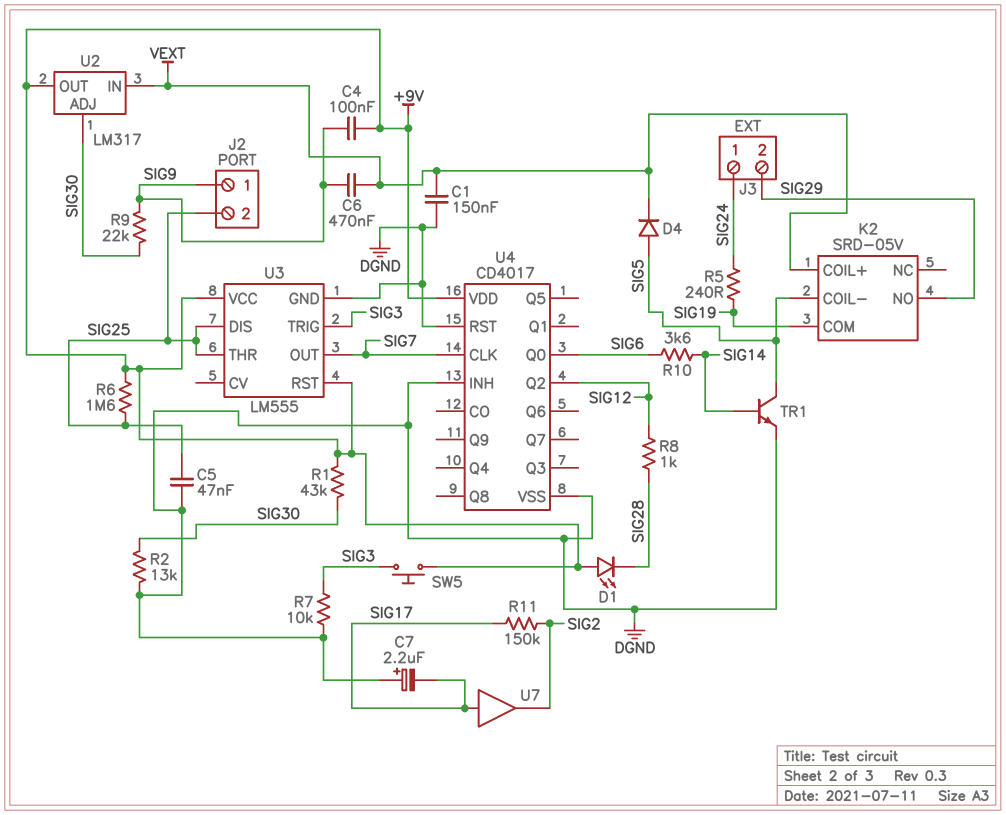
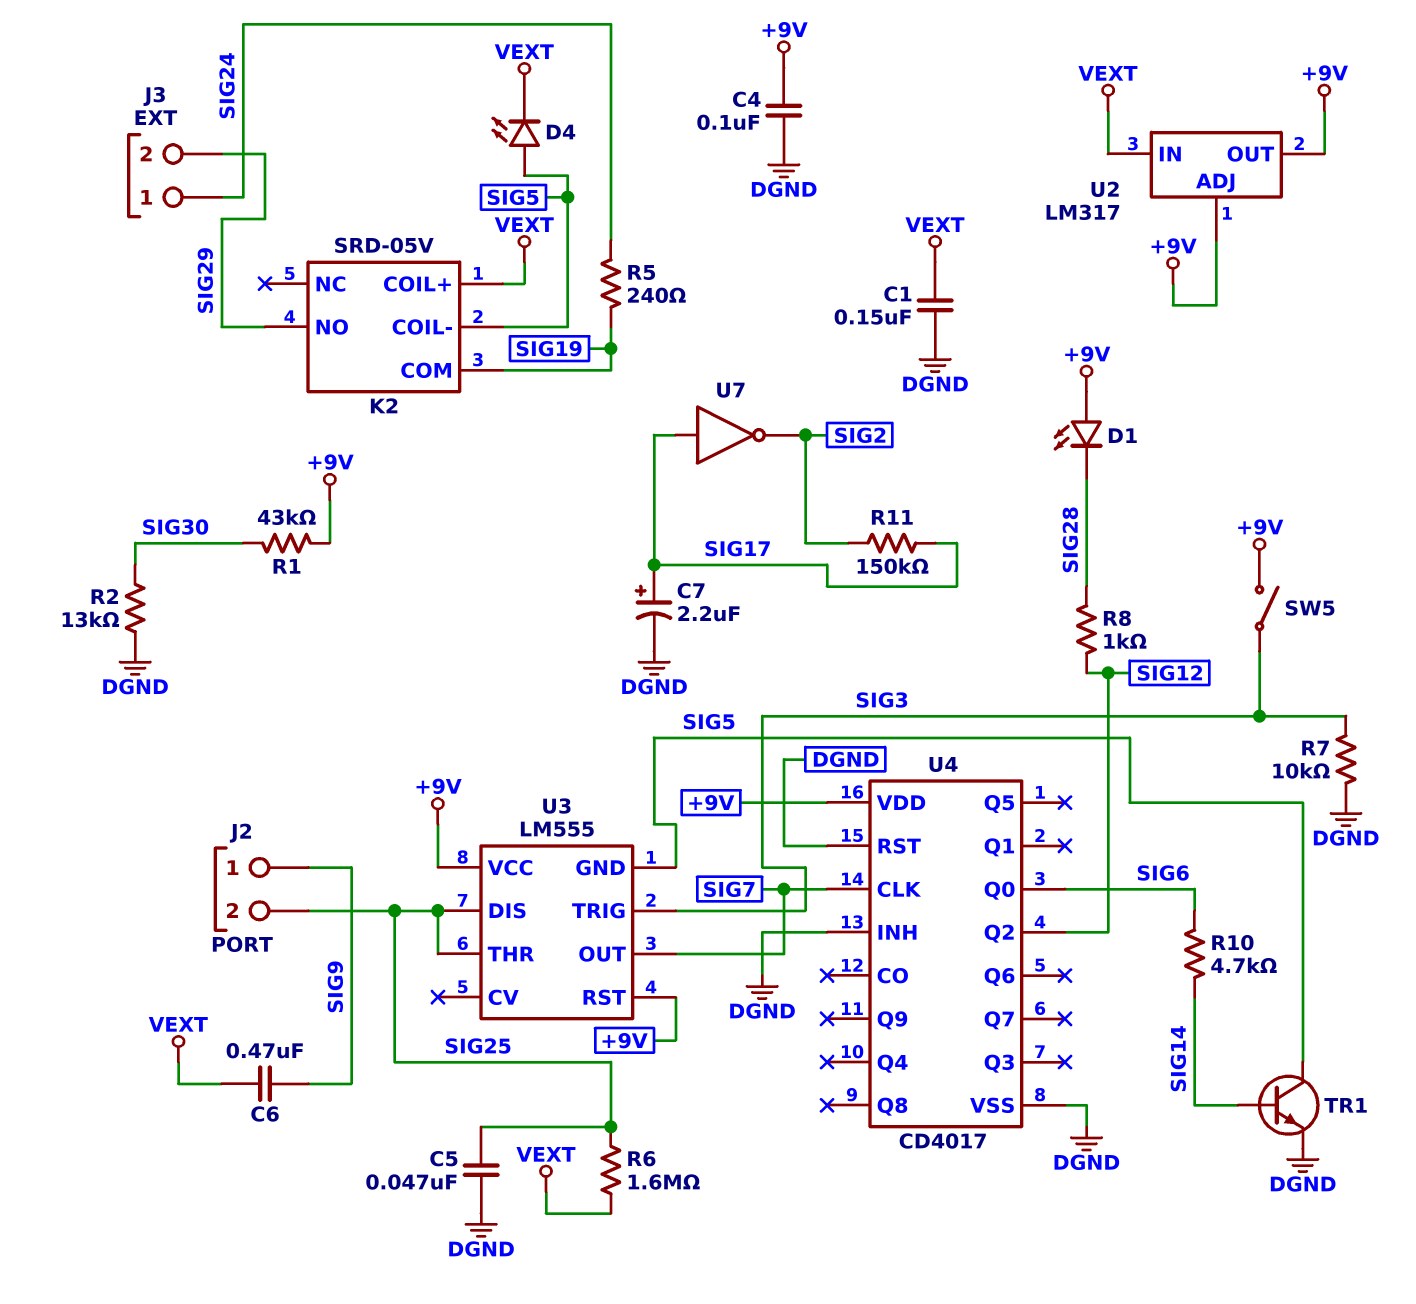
C4: 100nF (+9V, SIG9) -> 100nF (+9V, DGND)
C7: 2.2uF (plus DGND, minus SIG17) -> 2.2uF (plus SIG17, minus DGND)
D4: diode (A SIG5, K VEXT) -> LED (A SIG5, K VEXT)
R6: 1.6M (+9V, SIG25) -> 1.6M (SIG25, VEXT)
R9: 22k (SIG9, SIG30) -> none
R10: 3.6k (SIG6, SIG14) -> 4.7k (SIG6, SIG14)
SW5: button (+9V, SIG3) -> switch (+9V, SIG3)
U2 pin ADJ: SIG30 -> +9V
U3 pin GND: DGND -> SIG5
U7: buffer (in SIG17, out SIG2) -> NOT (in SIG17, out SIG2)

